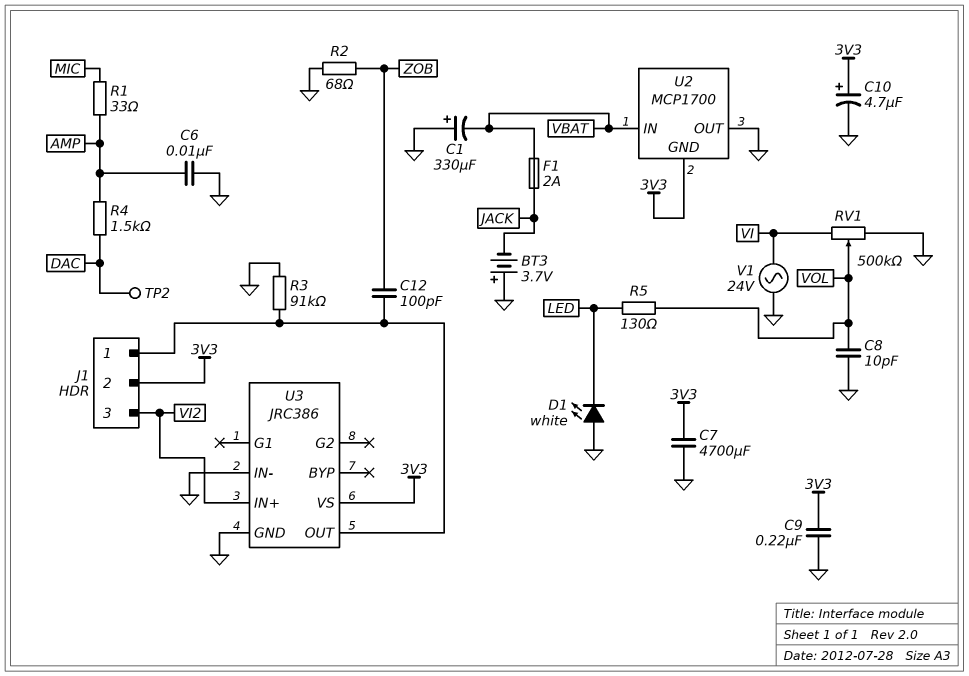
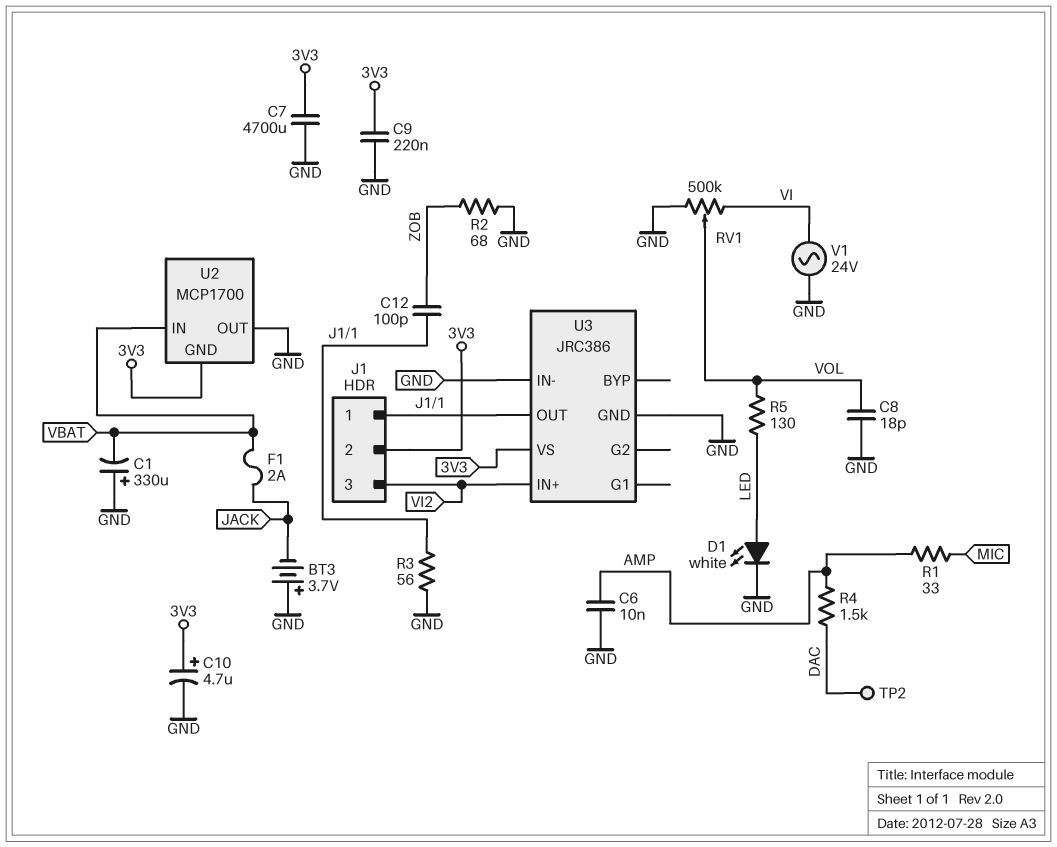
C8: 10pF (GND, VOL) -> 18pF (GND, VOL)
D1: LED white (A GND, K LED) -> LED white (A LED, K GND)
R3: 91k (GND, J1/1) -> 56 (GND, J1/1)

